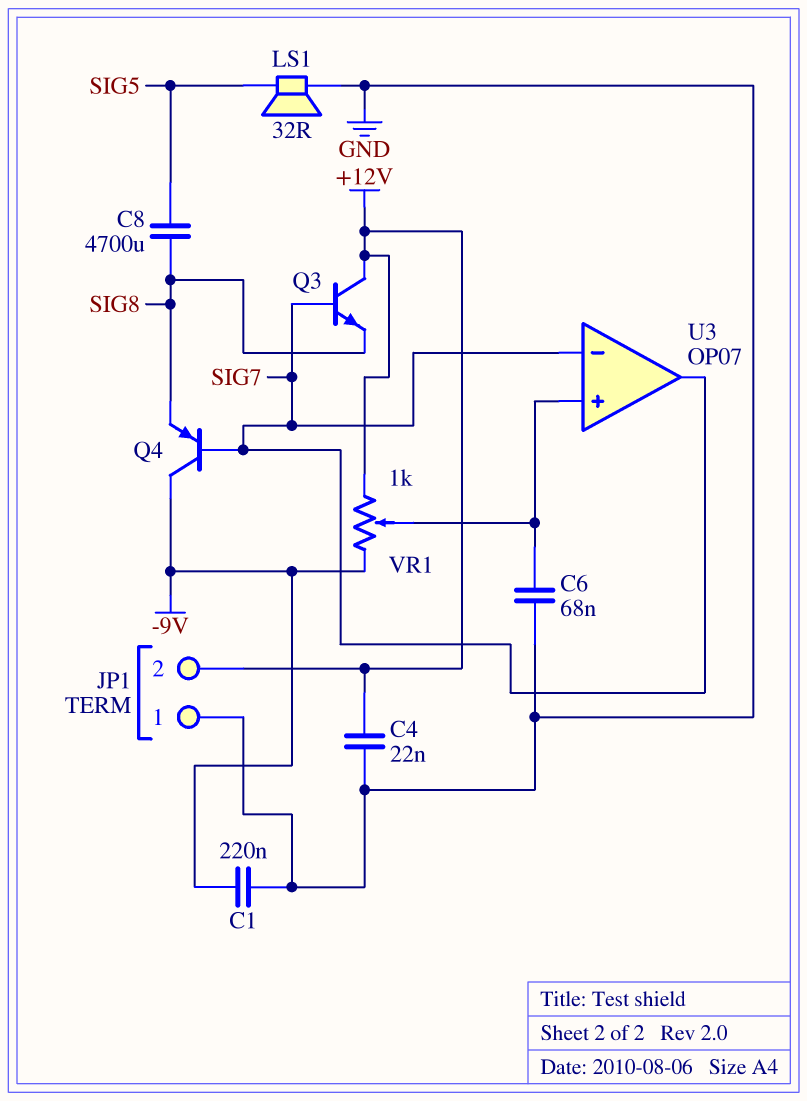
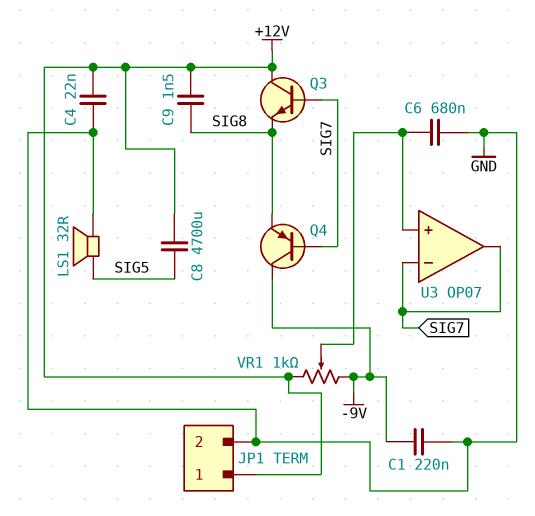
C6: 68nF (GND, U3/in+) -> 680nF (GND, U3/in+)
C8: 4700uF (SIG5, SIG8) -> 4700uF (+12V, SIG5)
C9: none -> 1.5nF (+12V, SIG8)
JP1 pin 1: GND -> +12V
JP1 pin 2: +12V -> GND

